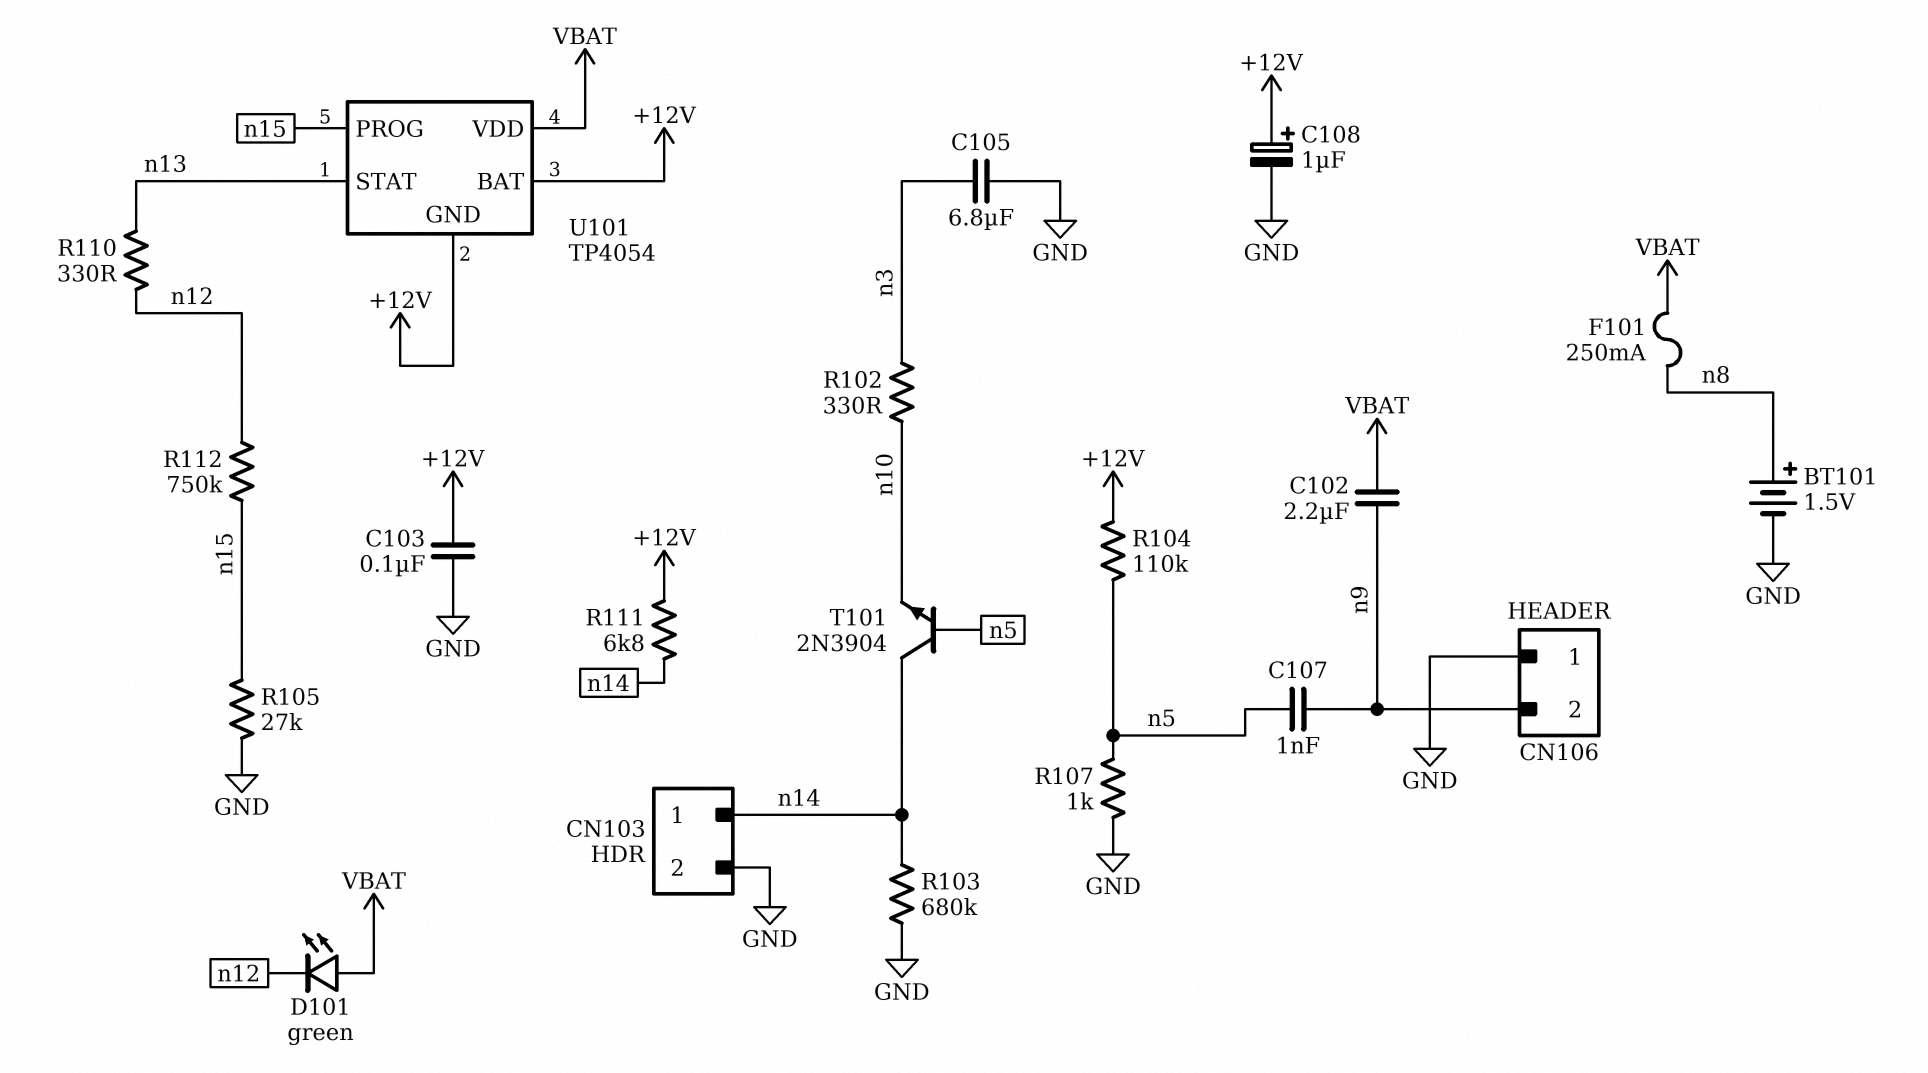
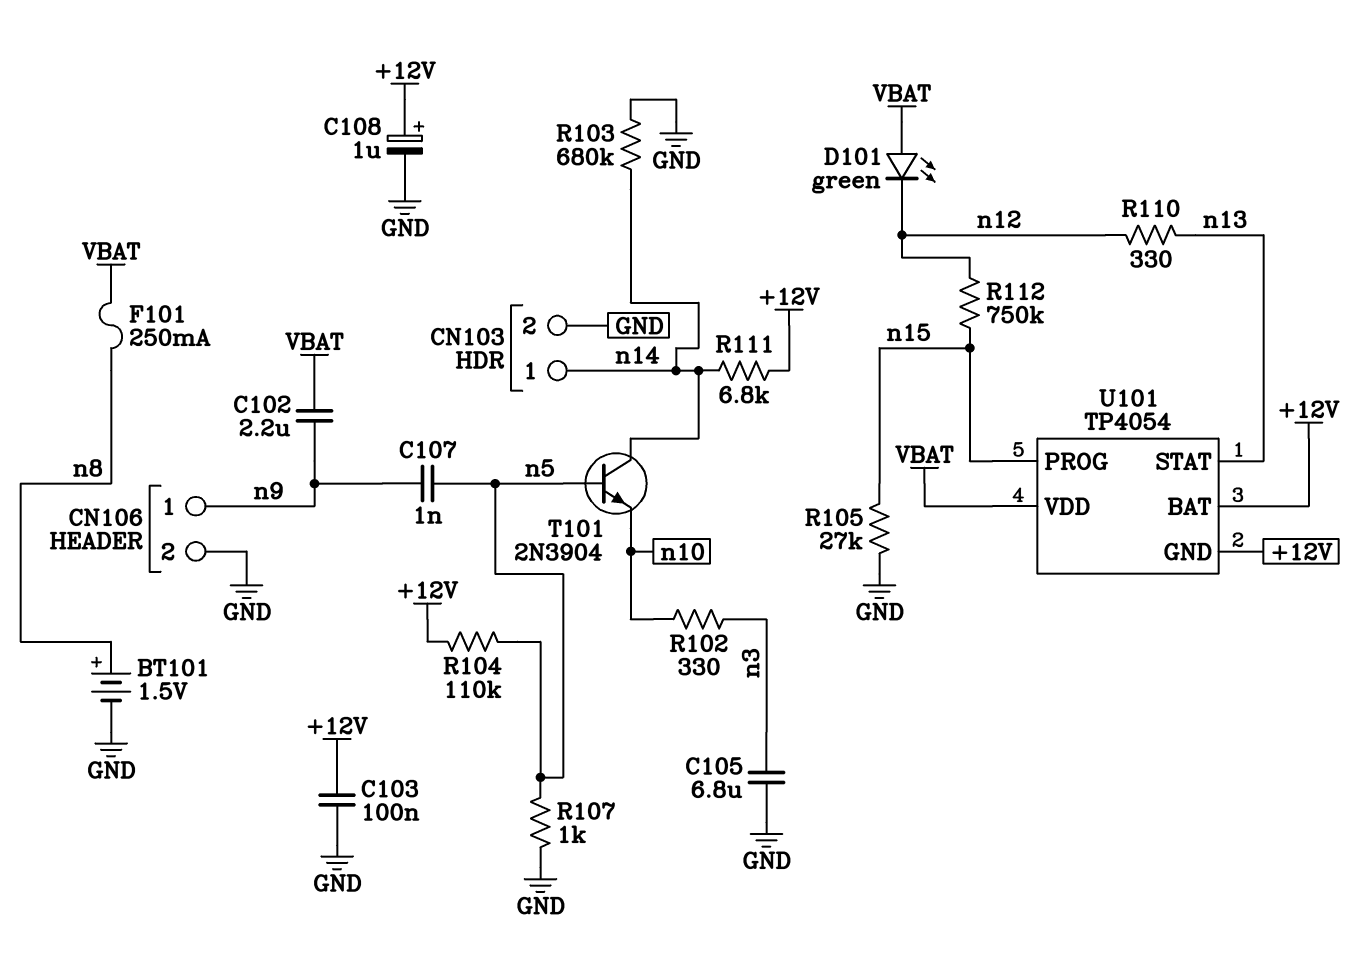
CN106 pin 1: GND -> n9
CN106 pin 2: n9 -> GND

